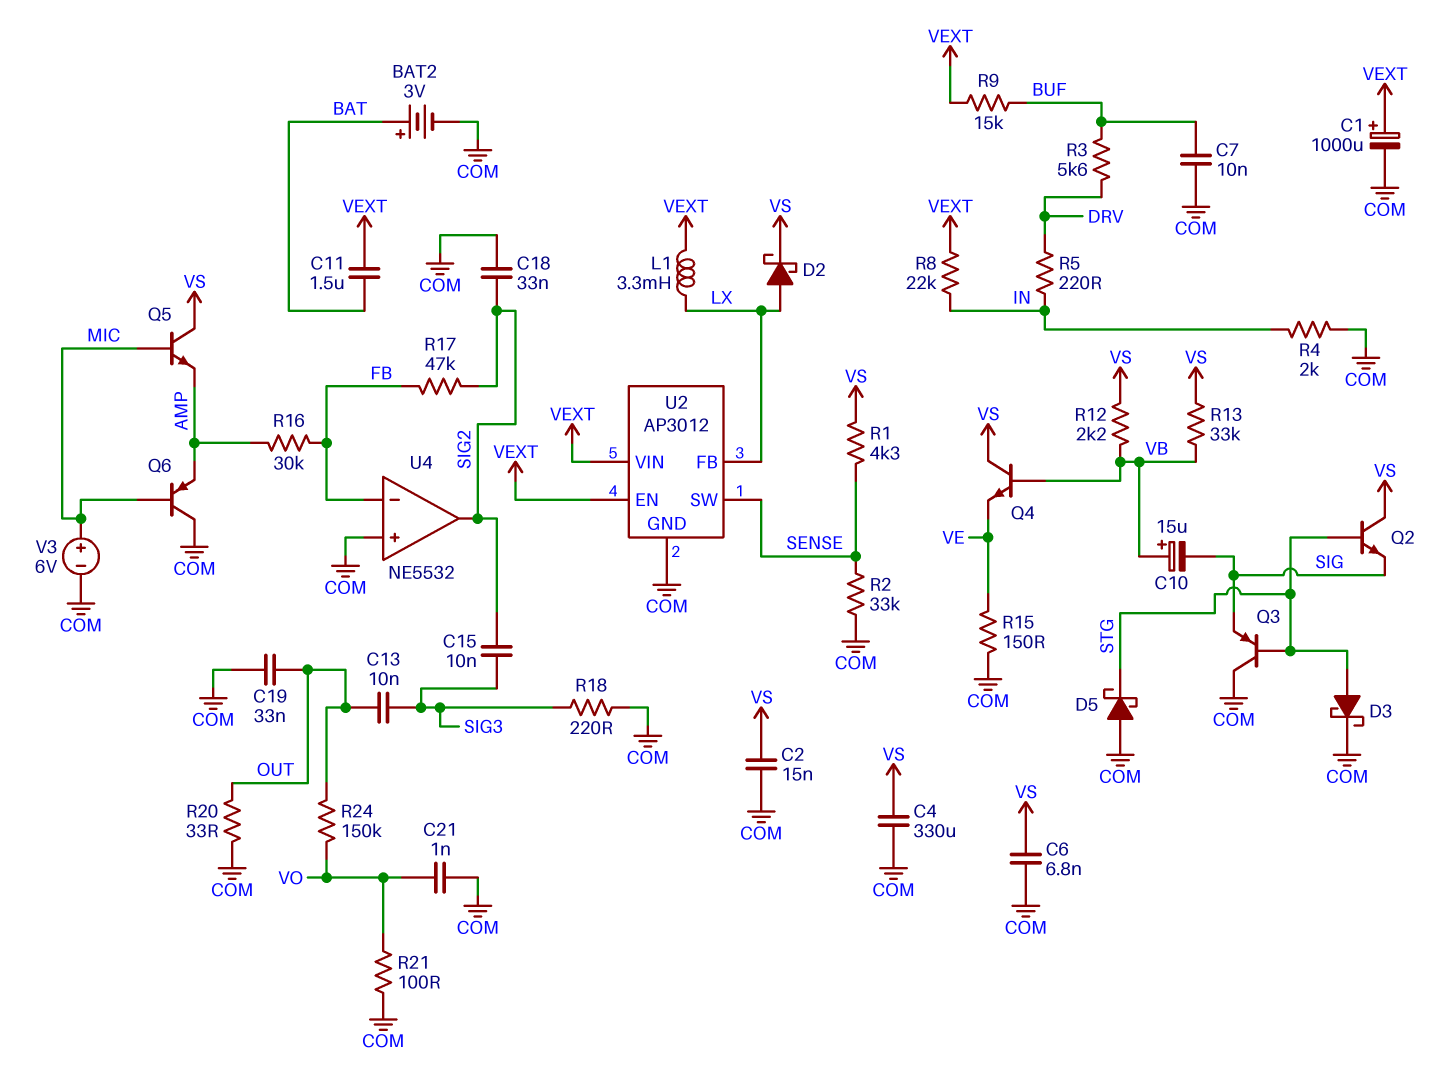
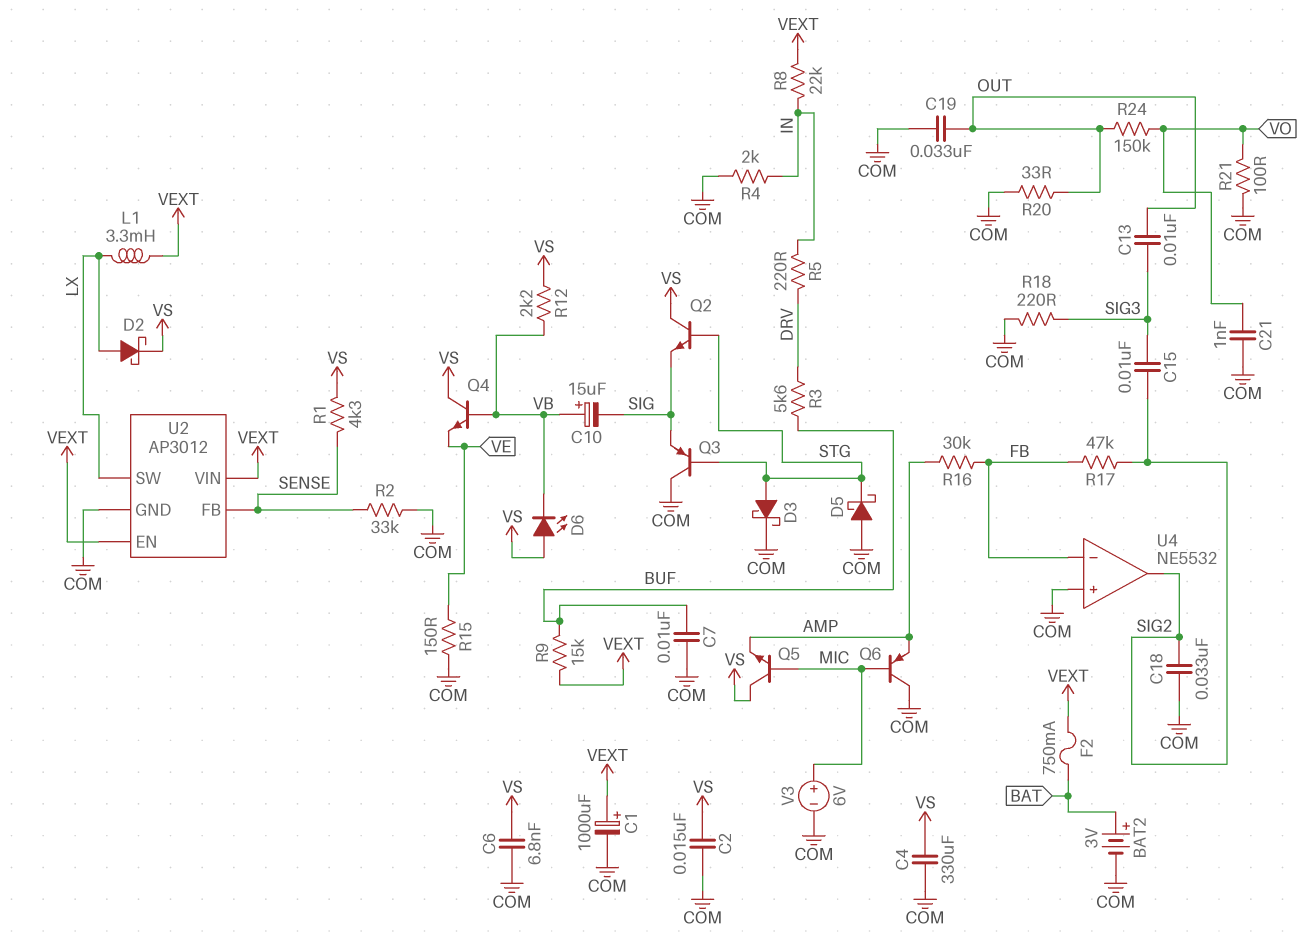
C11: 1.5uF (BAT, VEXT) -> none
D6: none -> LED (A VS, K VB)
F2: none -> 750mA (BAT, VEXT)
R13: 33k (VB, VS) -> none
U2 pin FB: LX -> SENSE
U2 pin SW: SENSE -> LX

